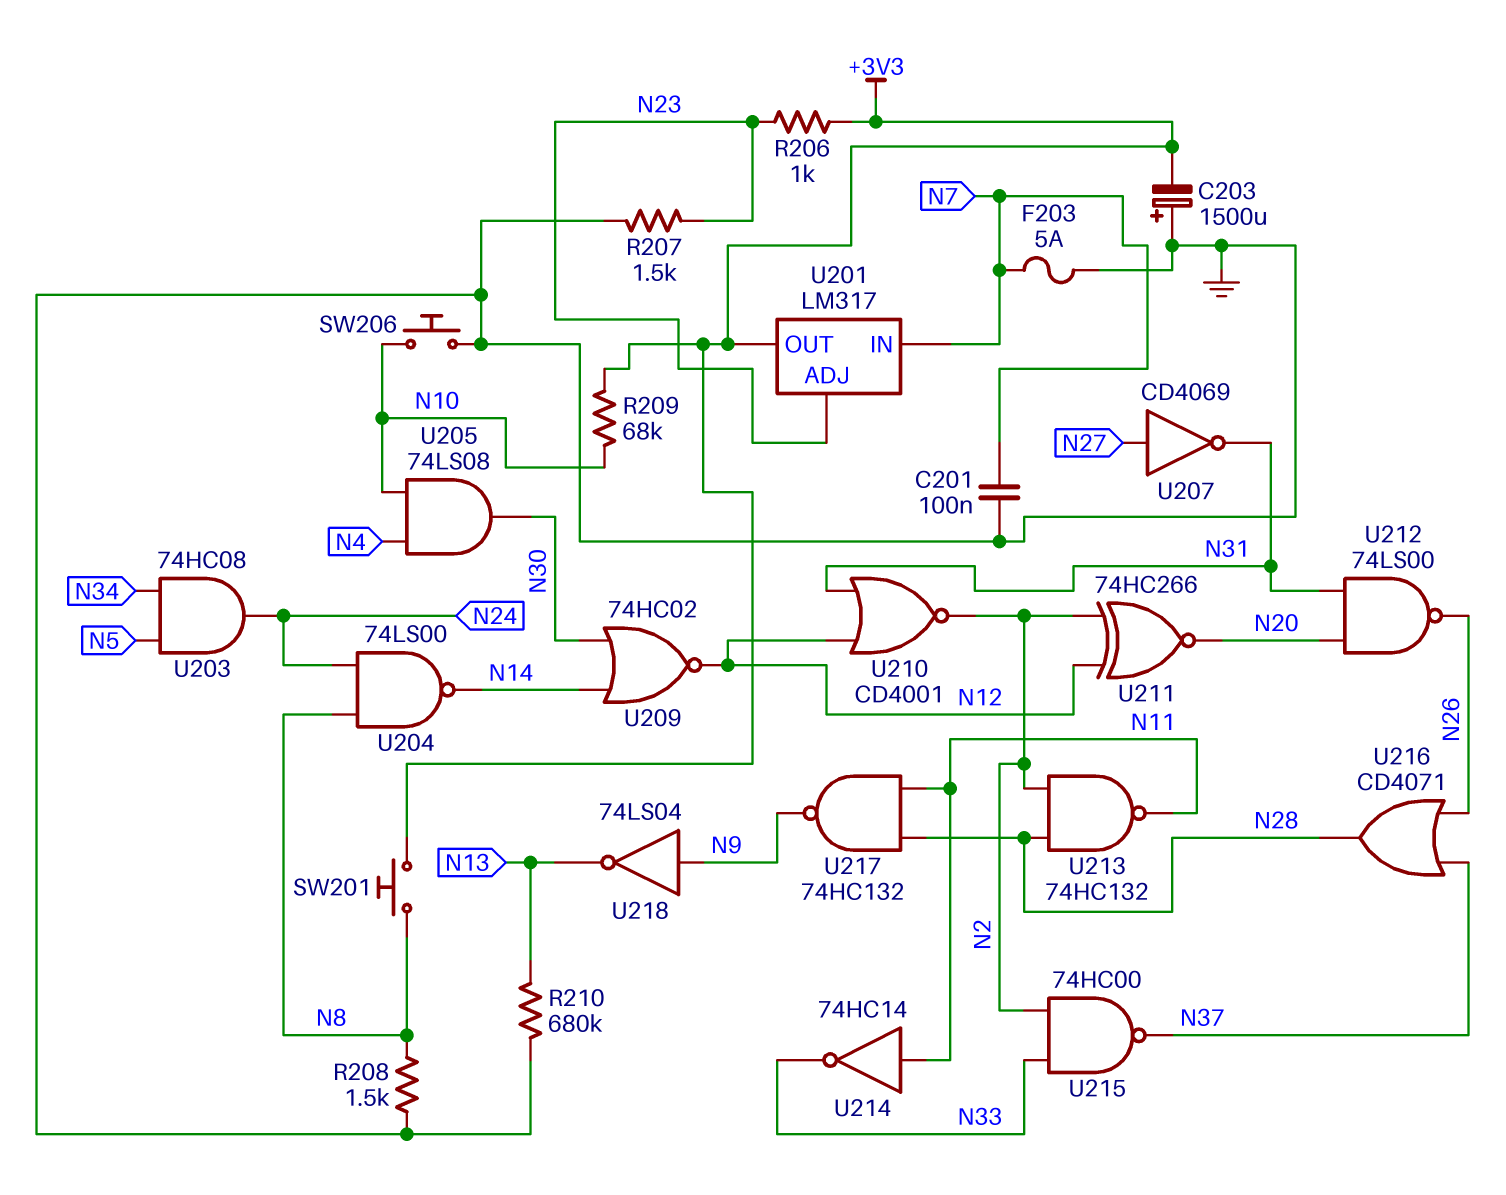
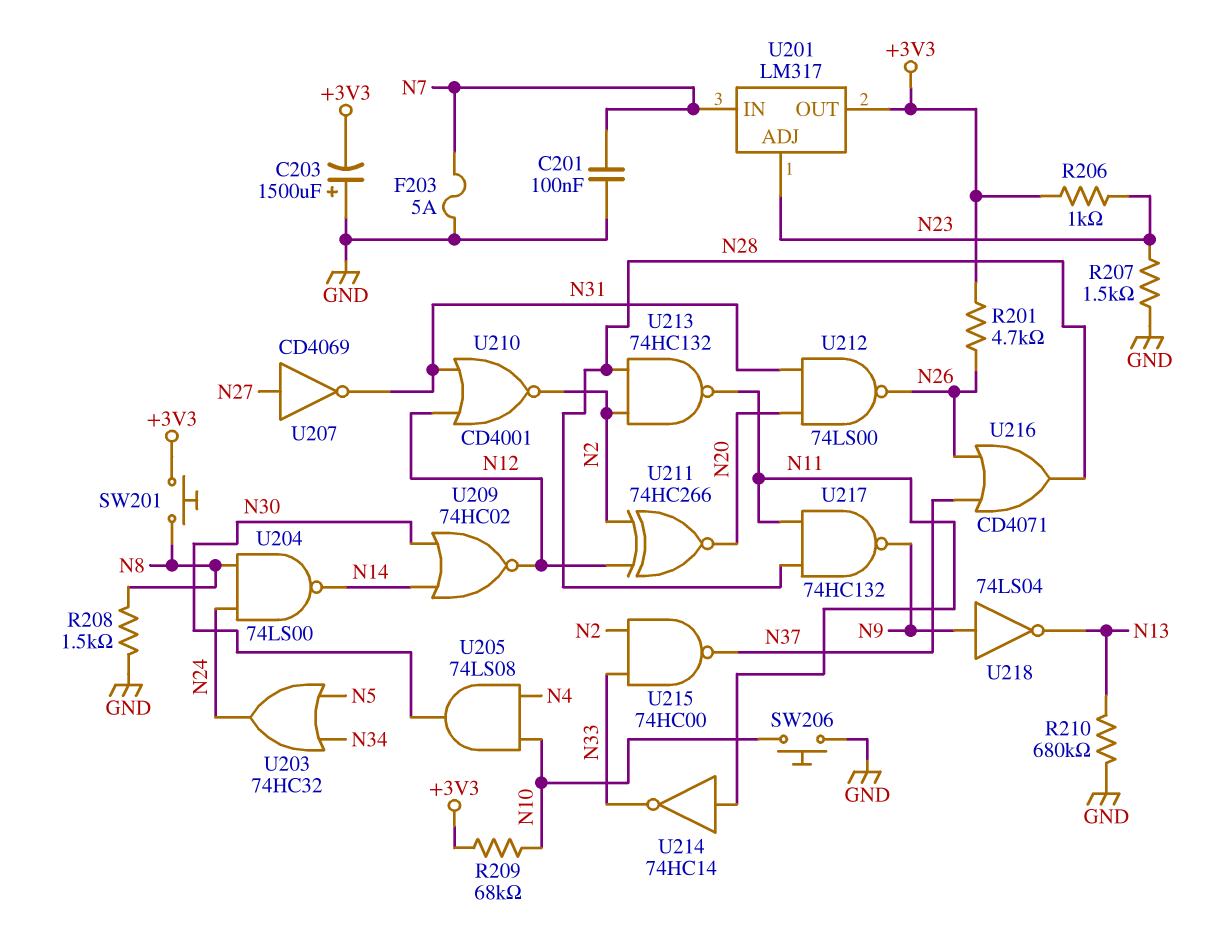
R201: none -> 4.7k (+3V3, N26)
U203: AND 74HC08 (in N5, in N34, out N24) -> OR 74HC32 (in N5, in N34, out N24)

